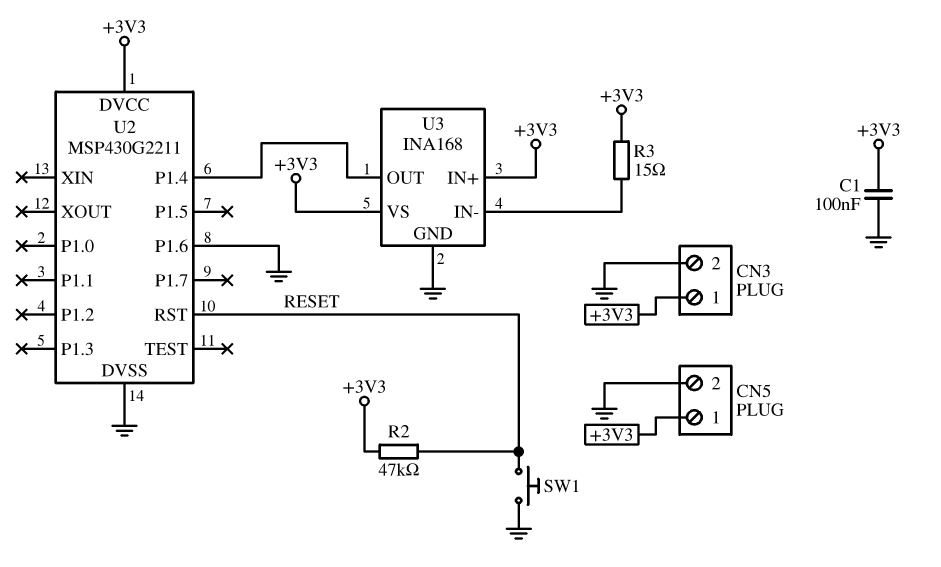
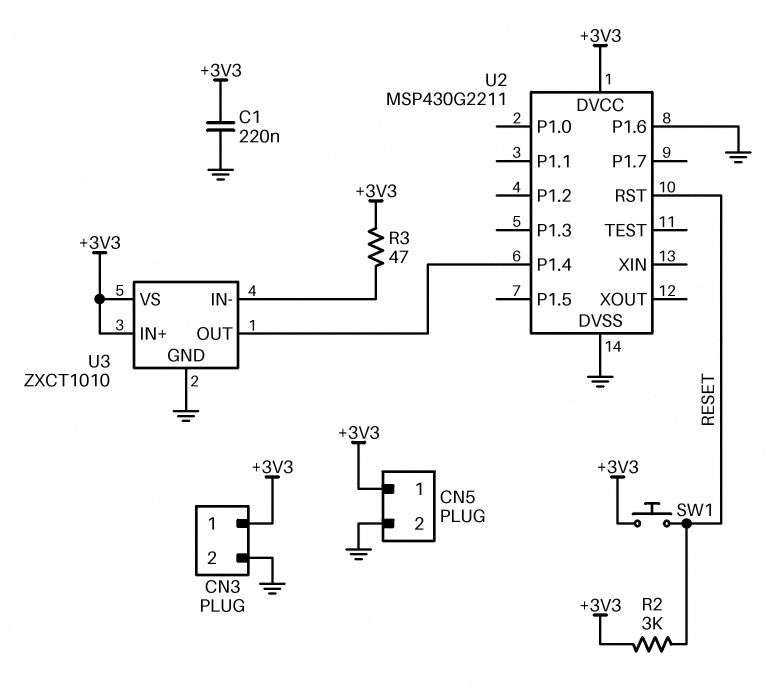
C1: 100nF (+3V3, GND) -> 220nF (+3V3, GND)
R2: 47k (+3V3, RESET) -> 3k (+3V3, RESET)
R3: 15 (+3V3, U3/IN-) -> 47 (+3V3, U3/IN-)
SW1: button (GND, RESET) -> button (+3V3, RESET)
U3: INA168 -> ZXCT1010

